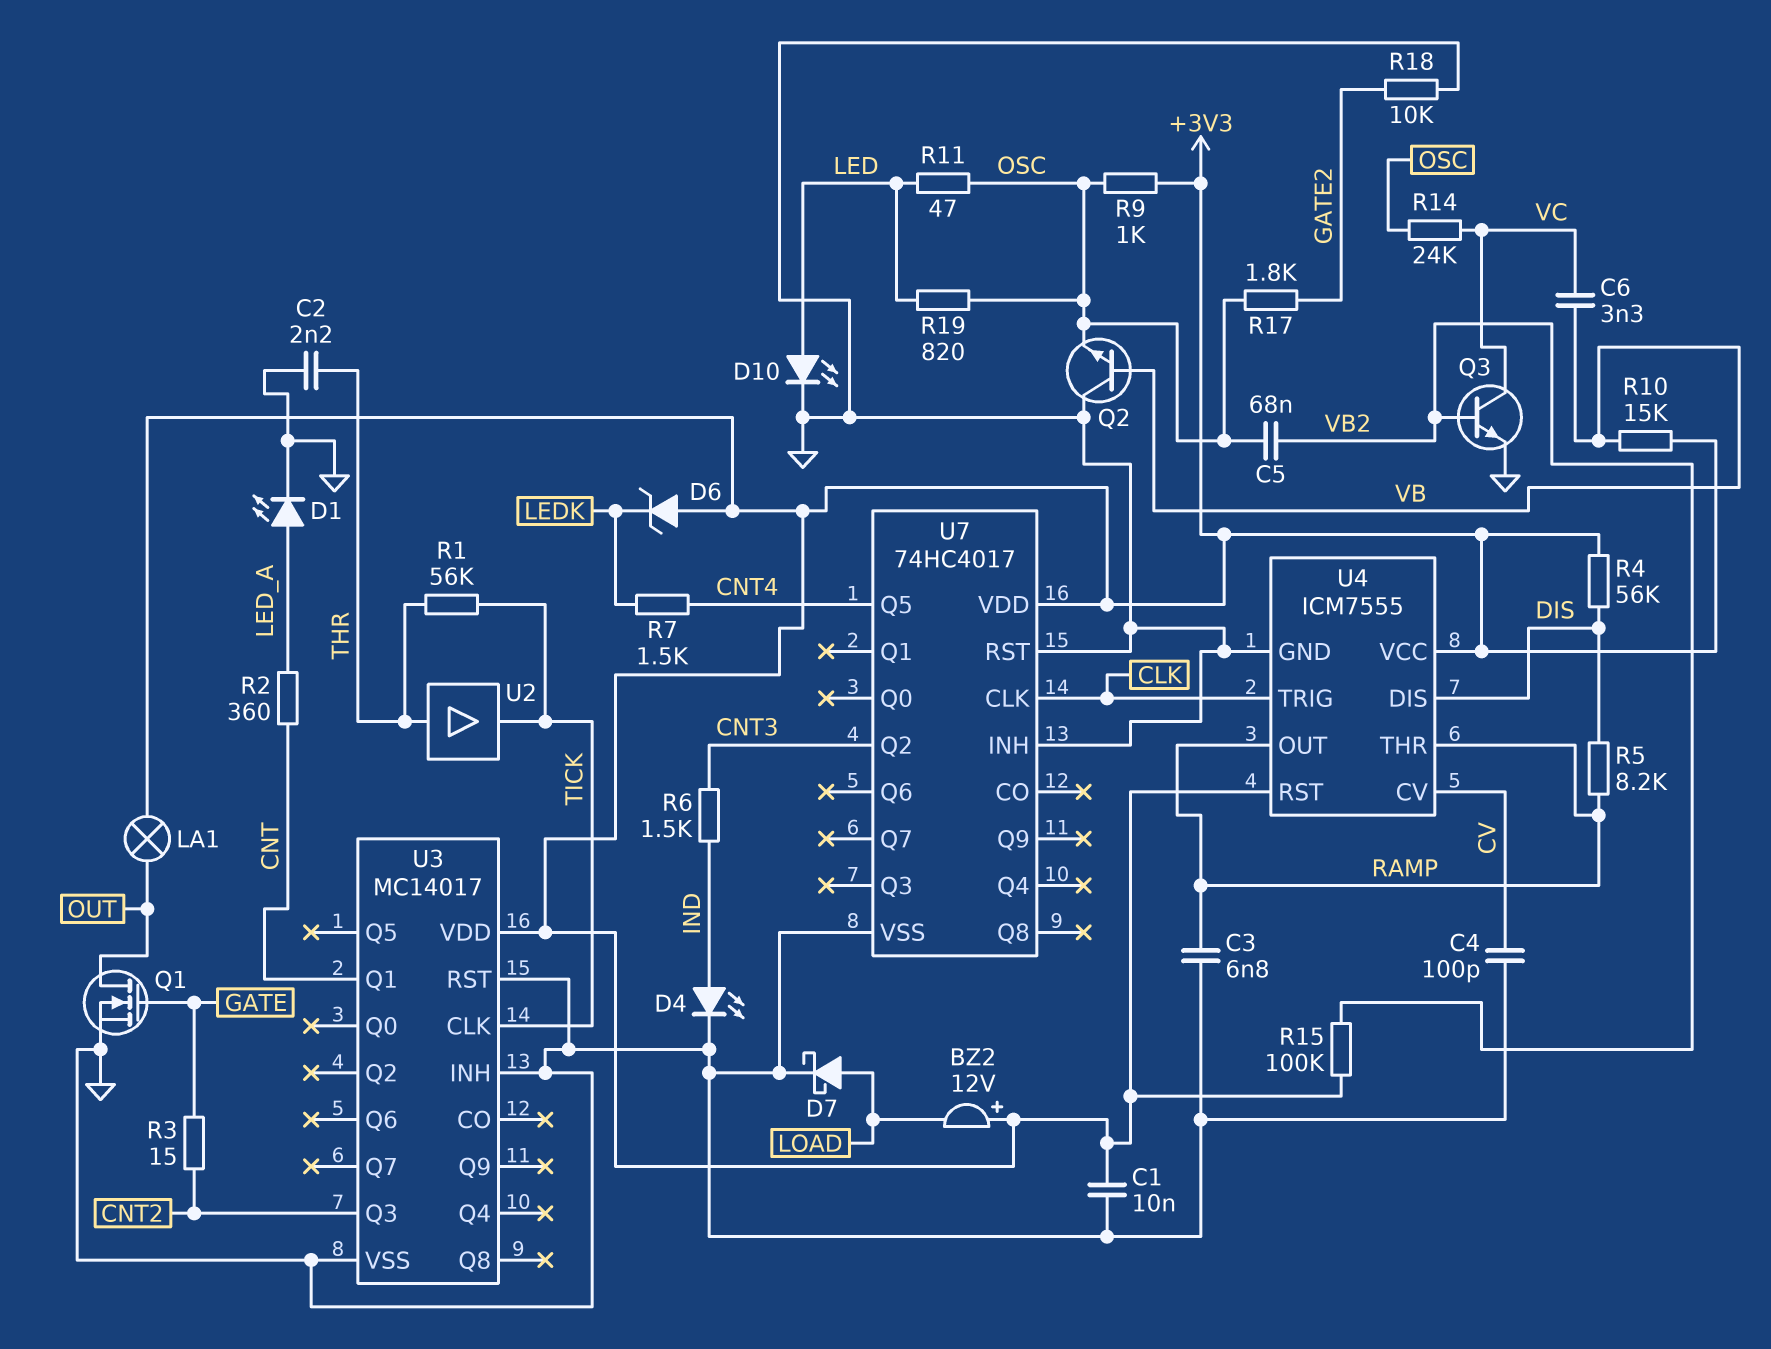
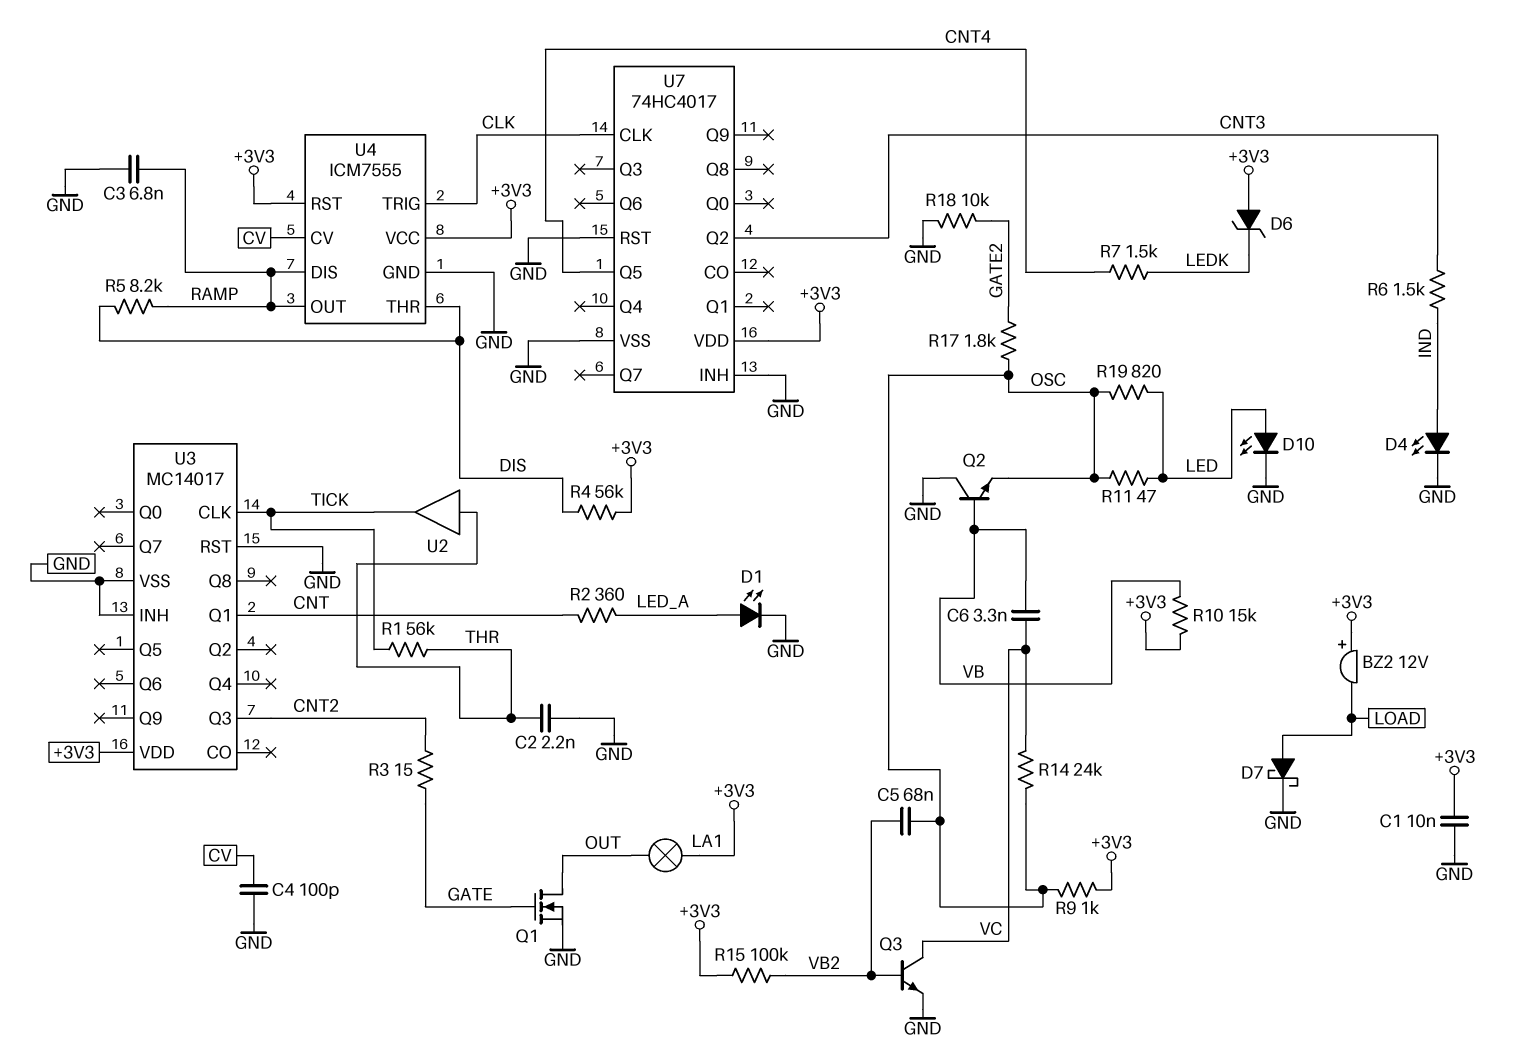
U4 pin DIS: DIS -> RAMP
U4 pin THR: RAMP -> DIS

